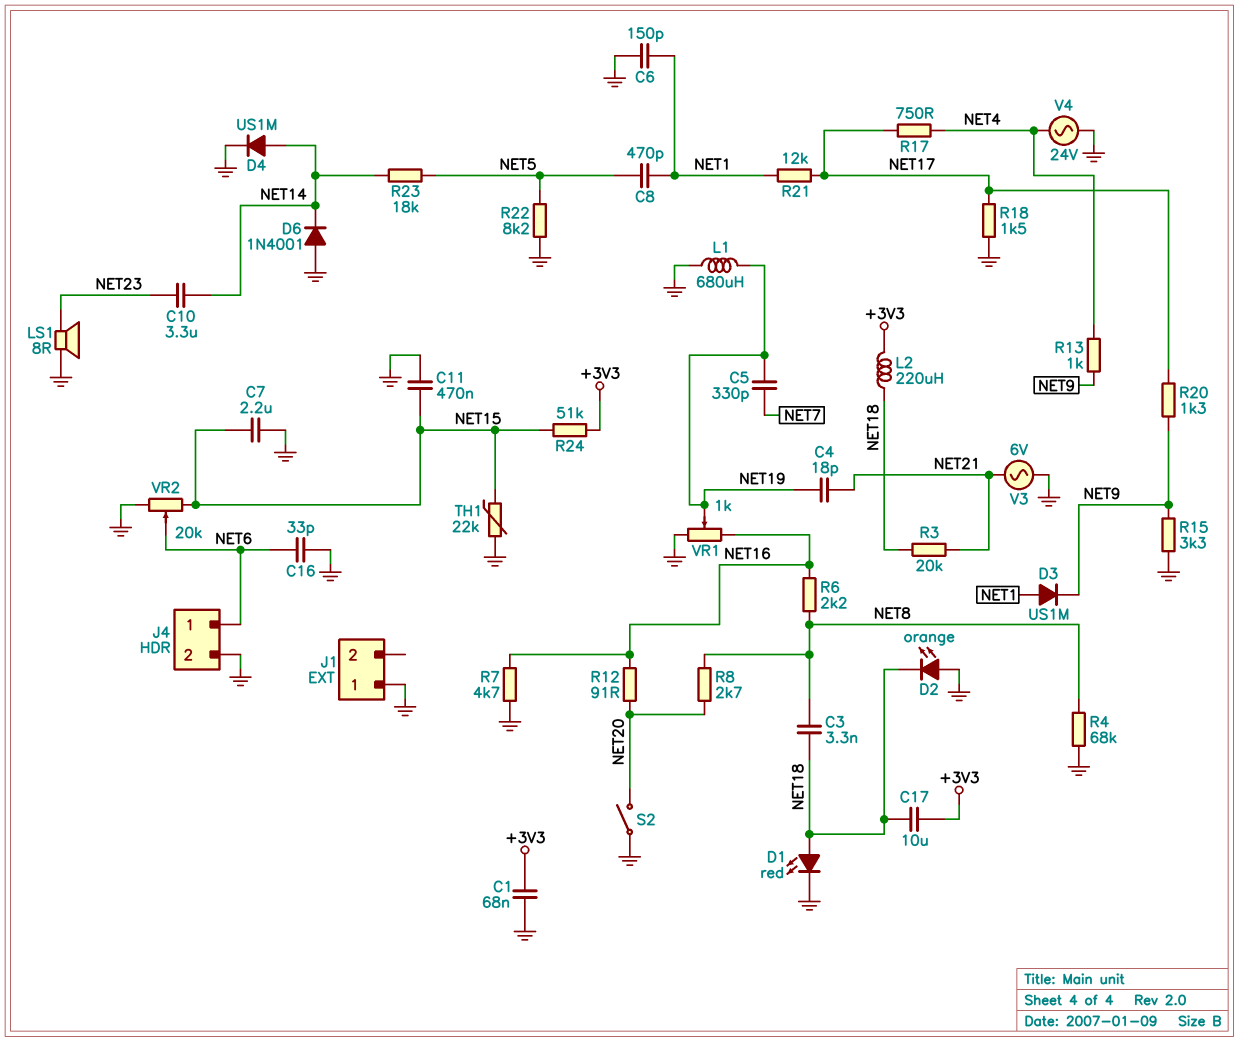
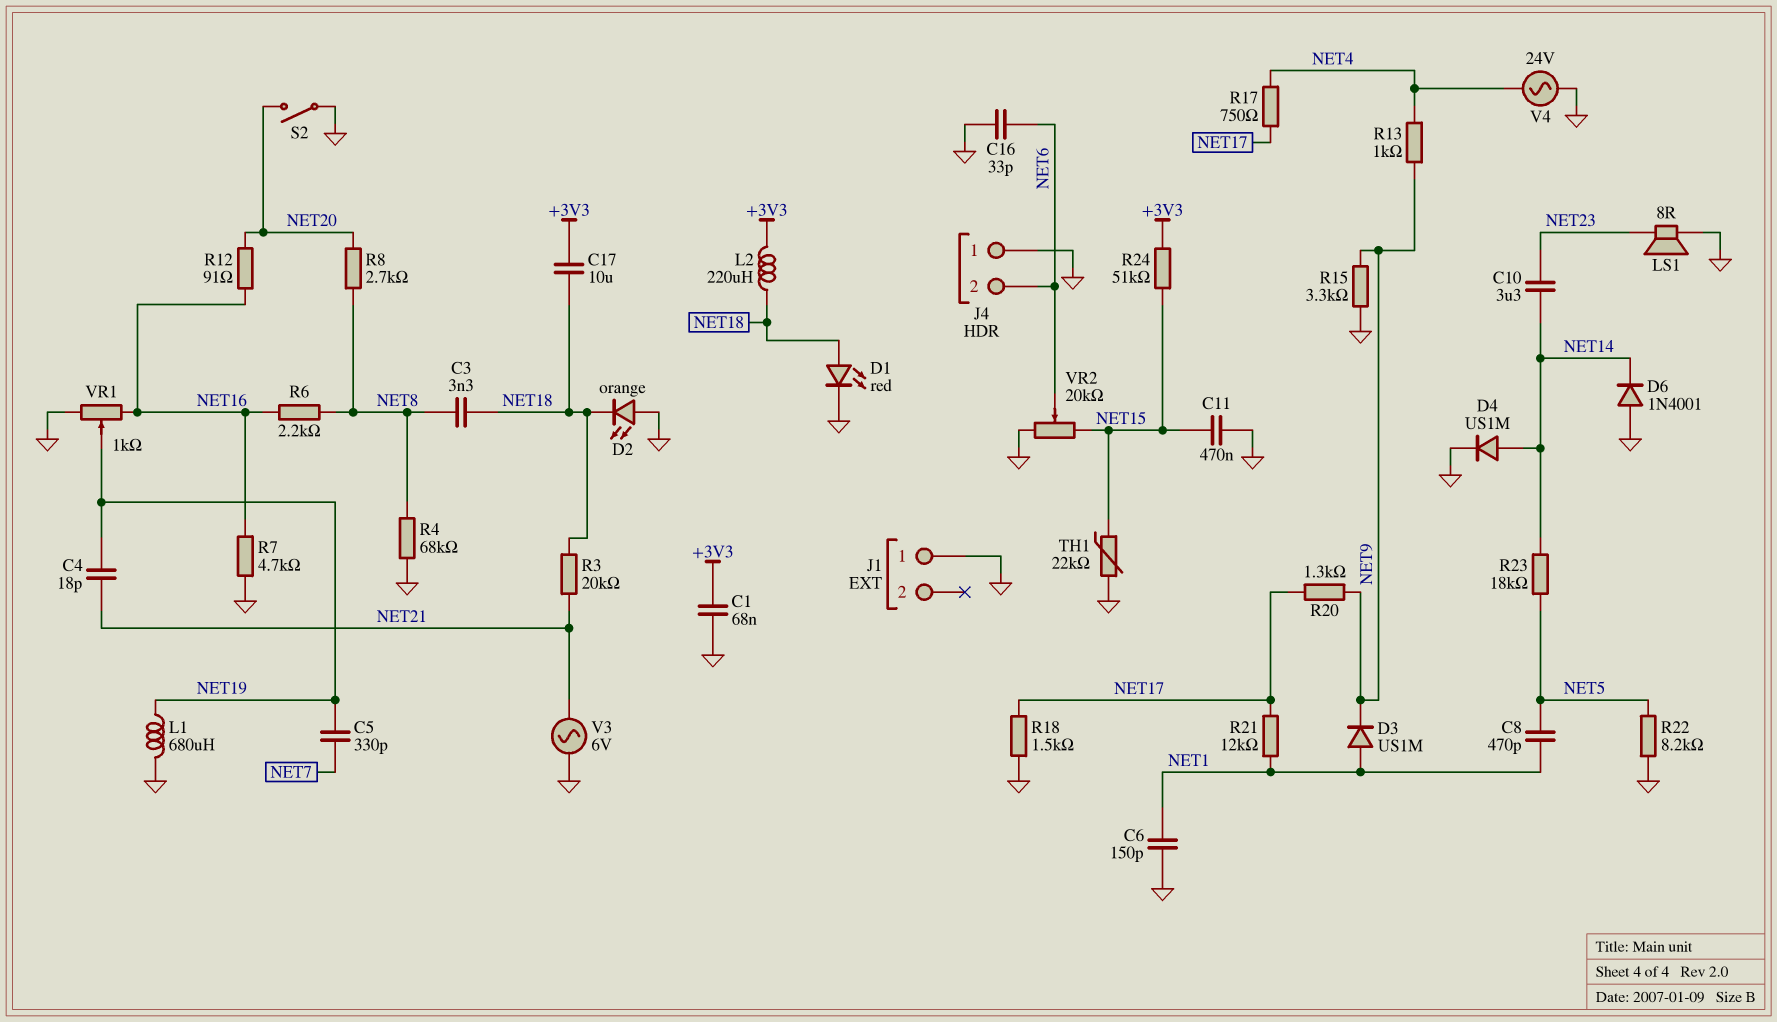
C7: 2.2uF (GND, NET15) -> none
J4 pin 1: NET6 -> GND
J4 pin 2: GND -> NET6

